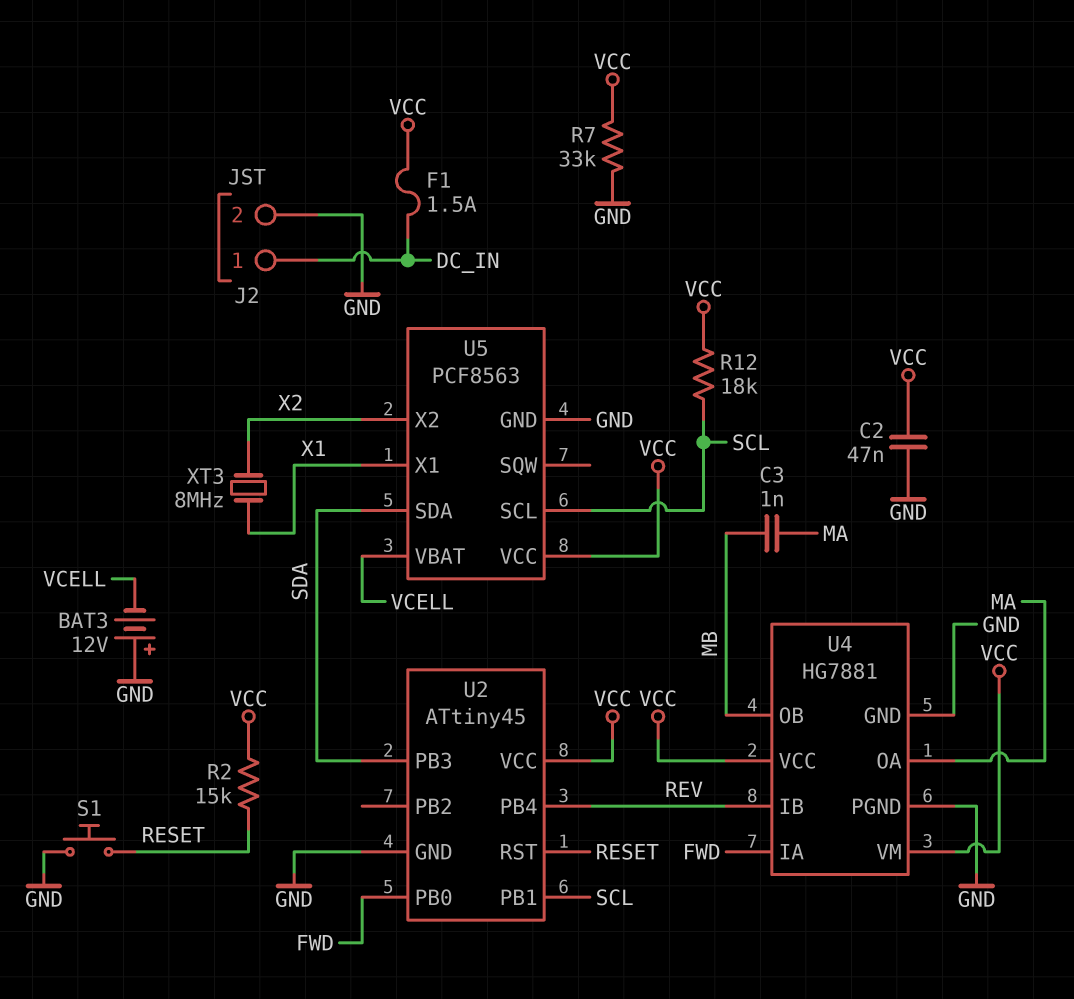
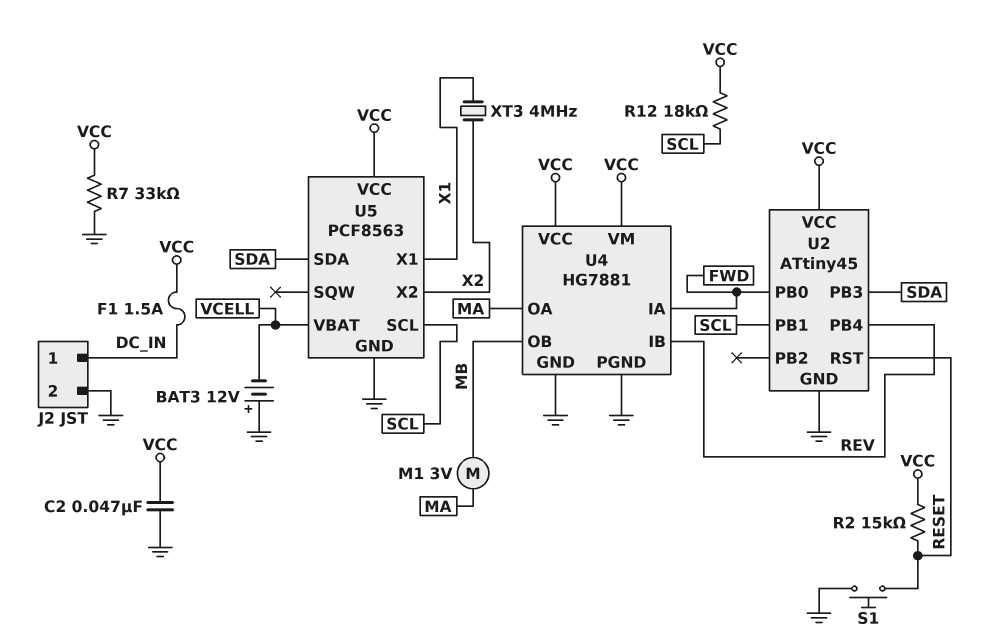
C3: 1nF (MA, MB) -> none
M1: none -> motor 3V (MA, MB)
XT3: 8MHz (X1, X2) -> 4MHz (X1, X2)

